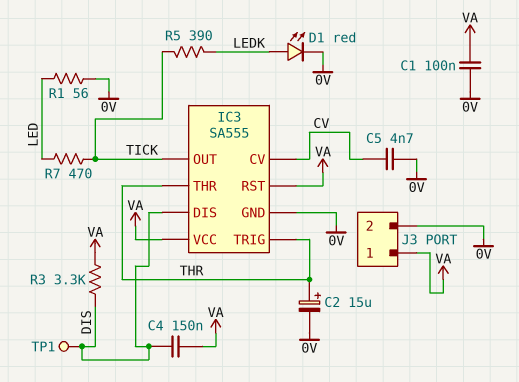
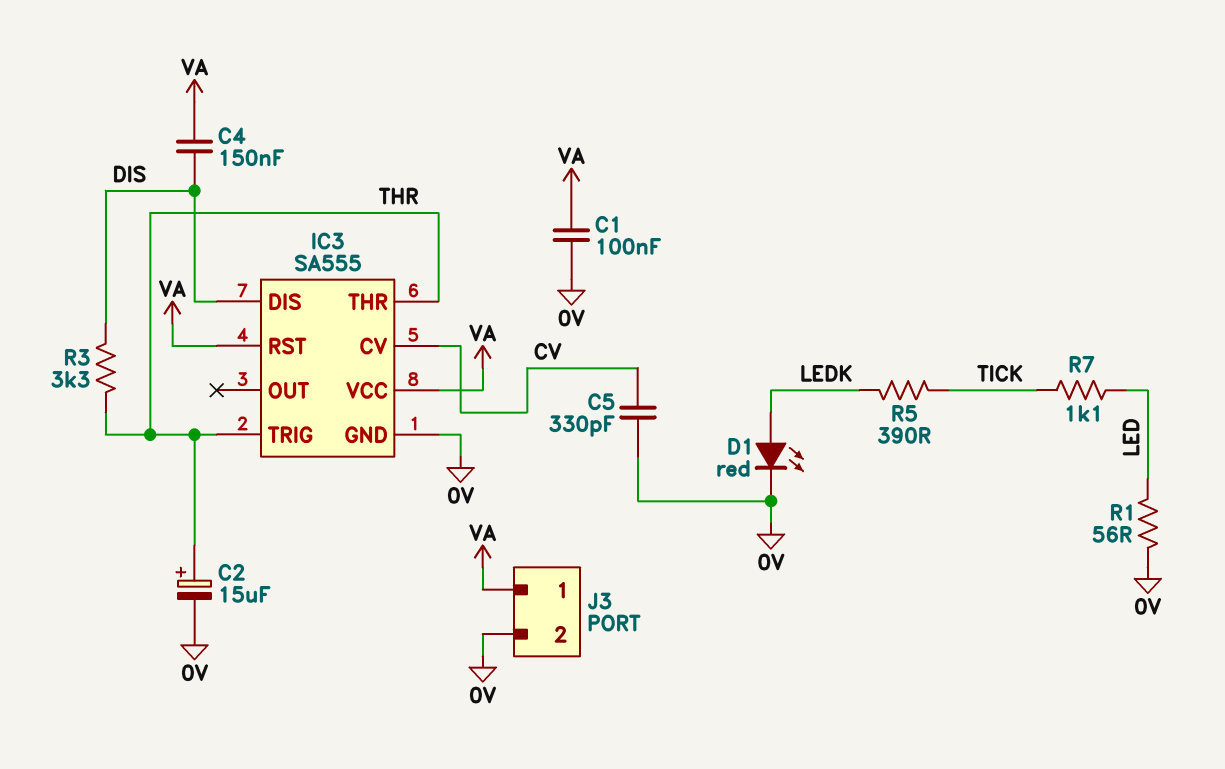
C5: 4.7nF (0V, CV) -> 330pF (0V, CV)
IC3 pin OUT: TICK -> none
R3: 3.3k (DIS, VA) -> 3.3k (DIS, THR)
R7: 470 (LED, TICK) -> 1.1k (LED, TICK)
TP1: test point (DIS) -> none

